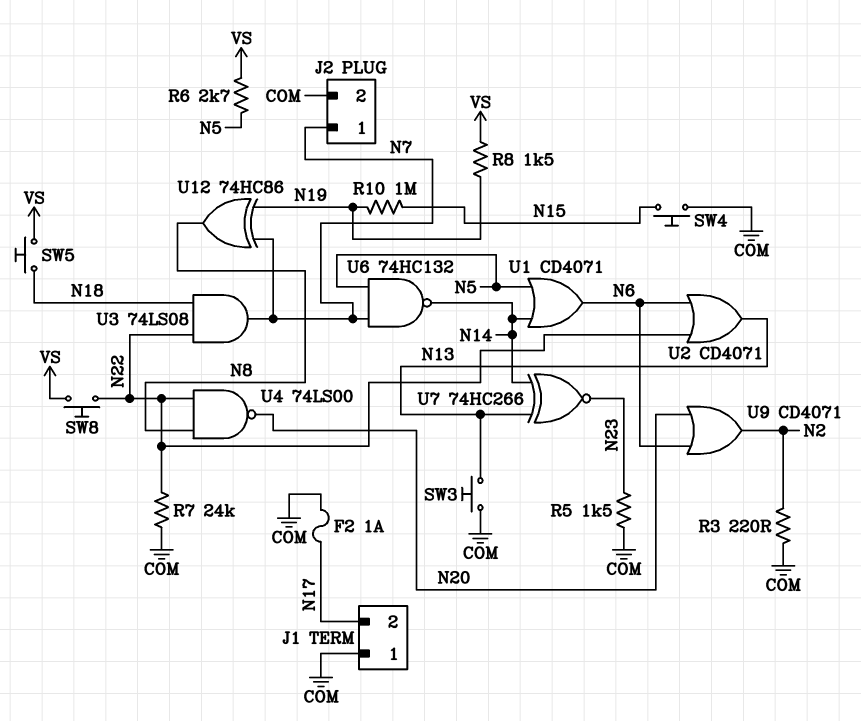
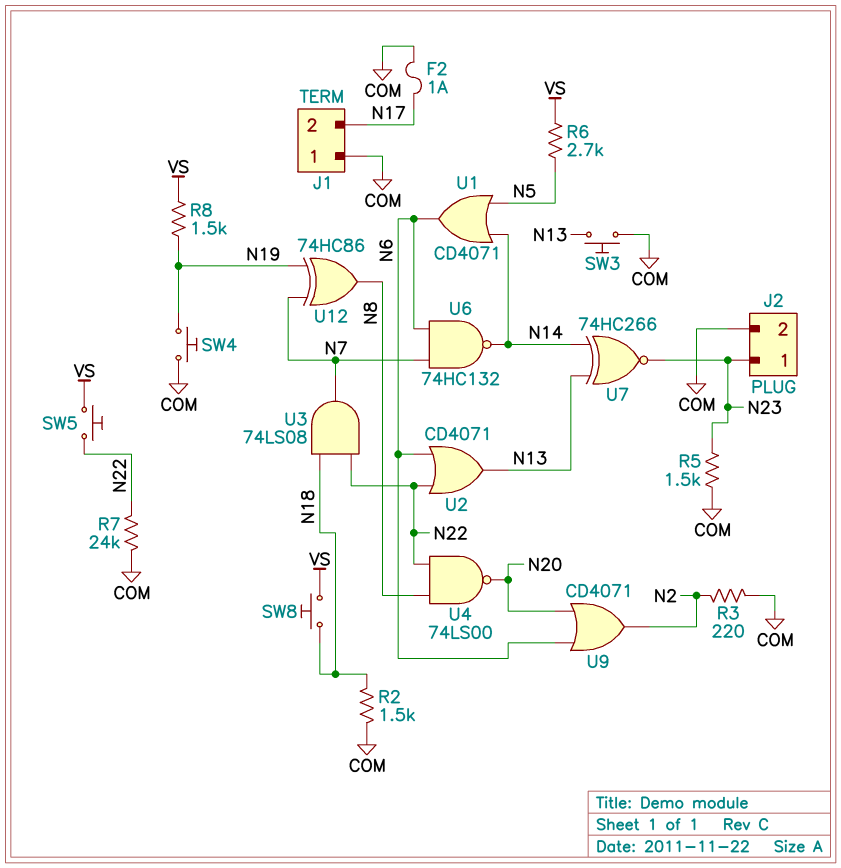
J2 pin 1: N7 -> N23
R2: none -> 1.5k (COM, N18)
R10: 1M (N15, N19) -> none
SW4: button (COM, N15) -> button (COM, N19)
SW5: button (N18, VS) -> button (N22, VS)
SW8: button (N22, VS) -> button (N18, VS)
U6: NAND 74HC132 (in N5, in N7, out N14) -> NAND 74HC132 (in N6, in N7, out N14)

